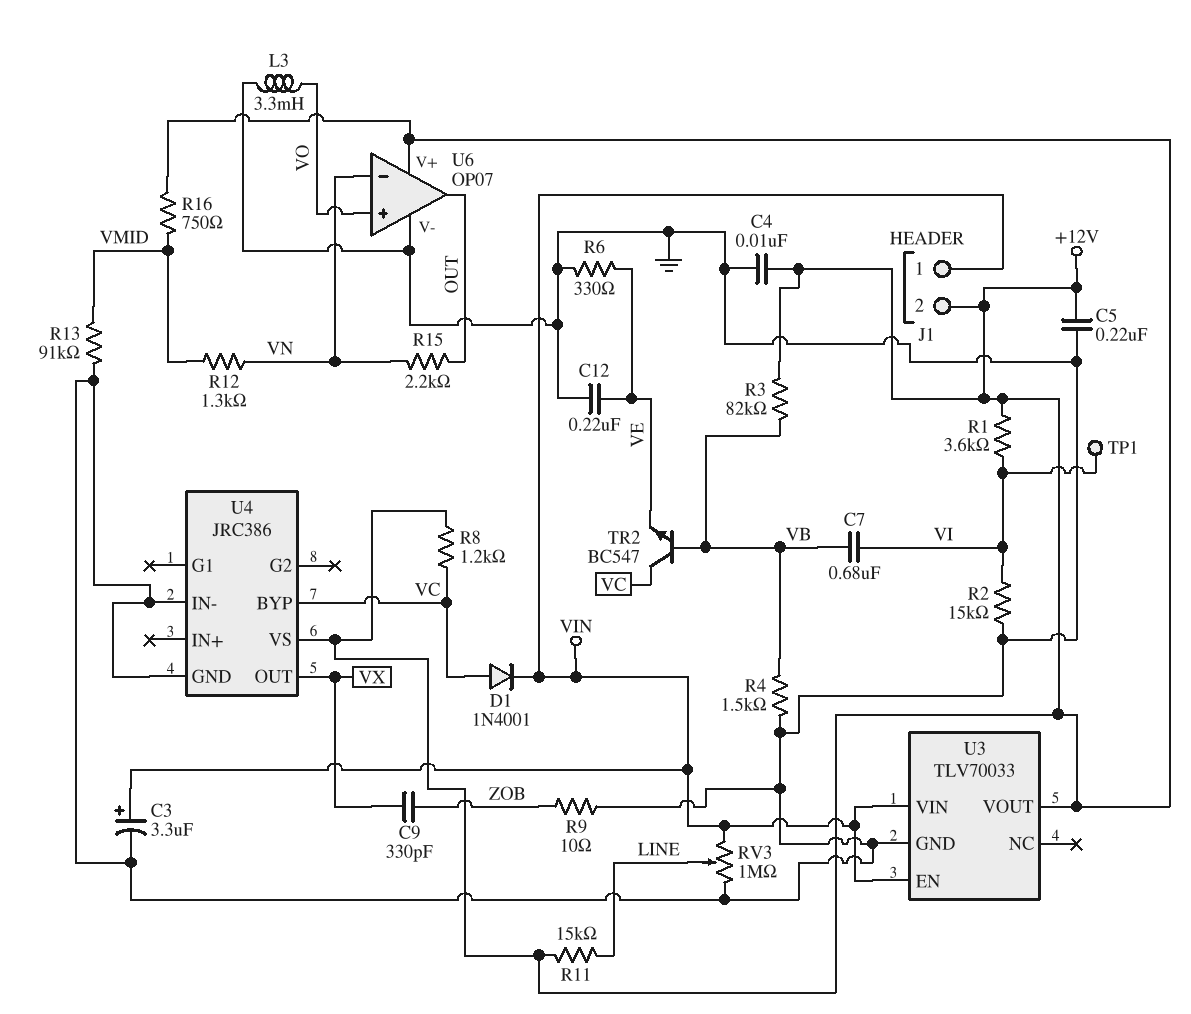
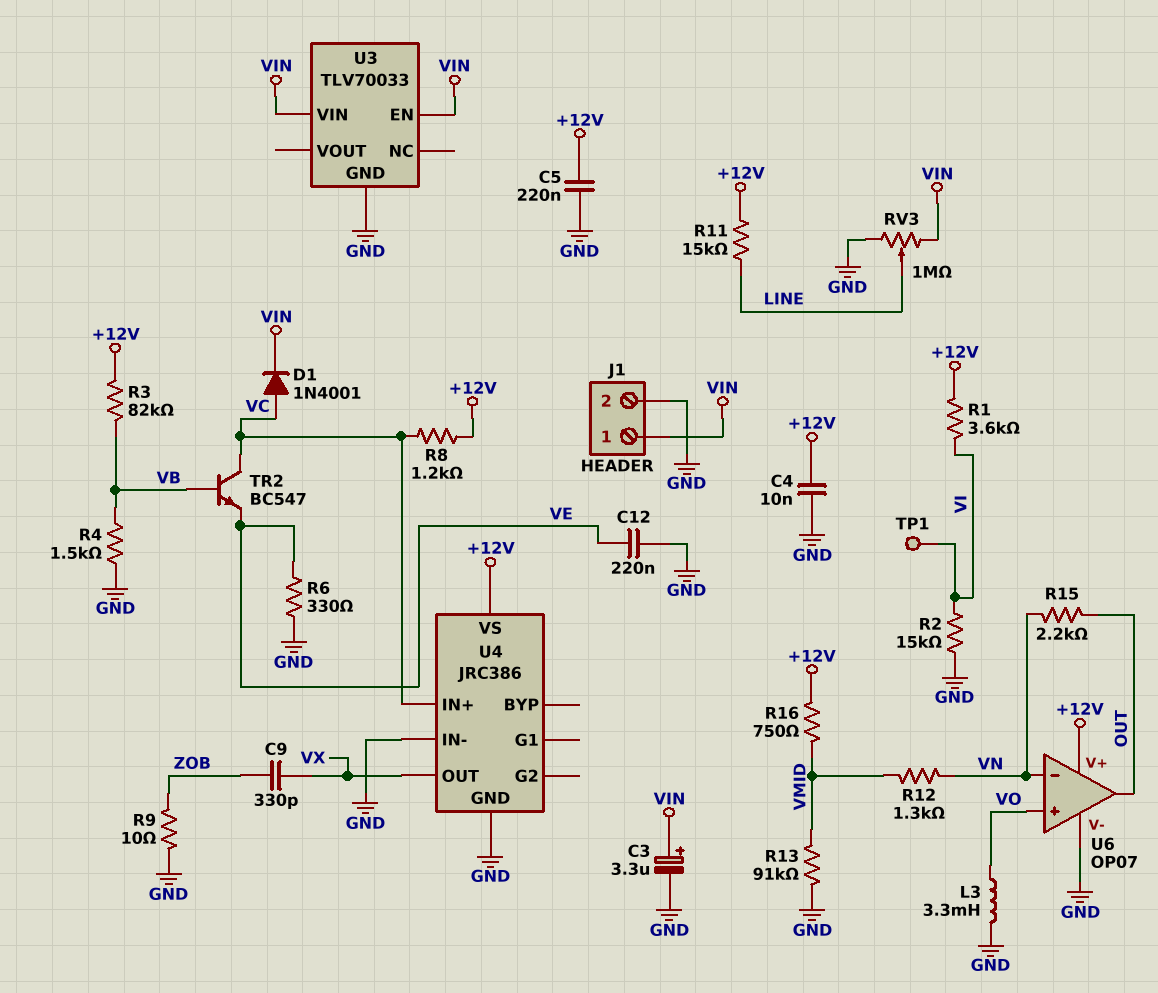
C7: 680nF (VB, VI) -> none
J1 pin 2: +12V -> GND
U3 pin VOUT: +12V -> none
U4 pin BYP: VC -> none
U4 pin IN+: none -> VC

